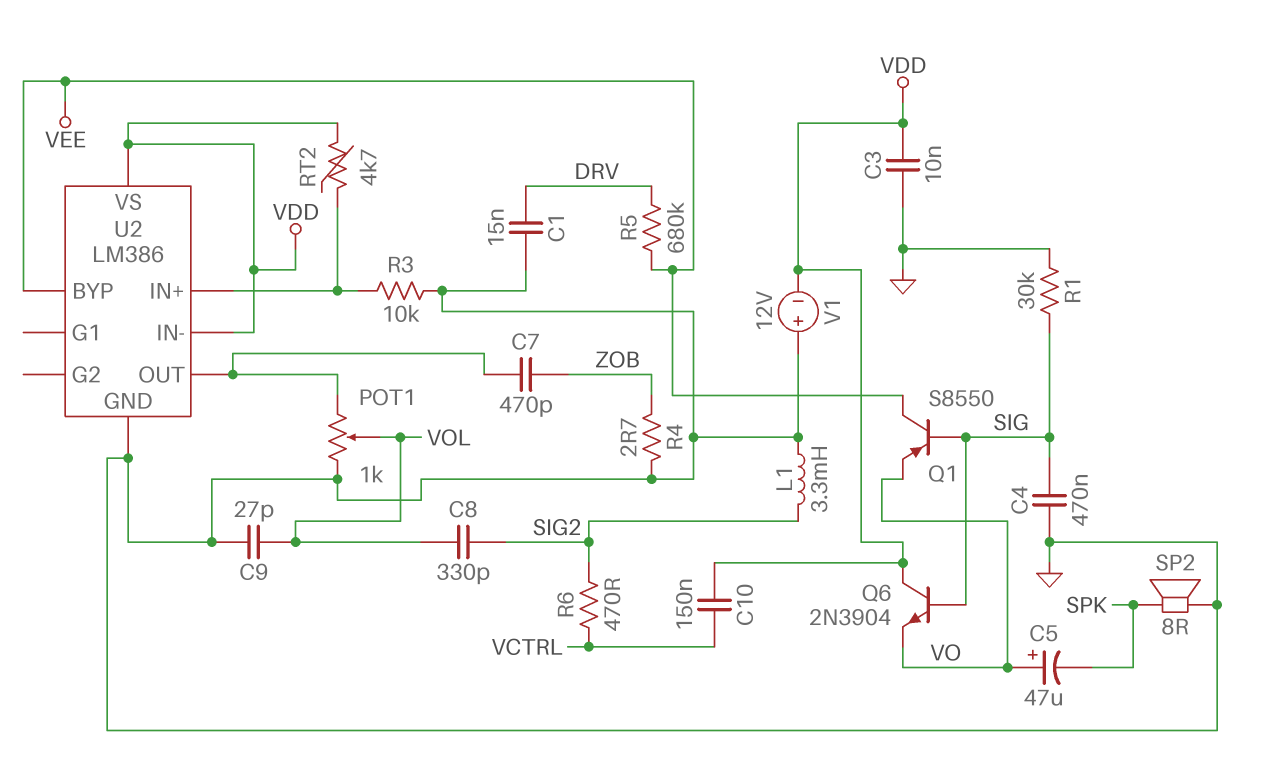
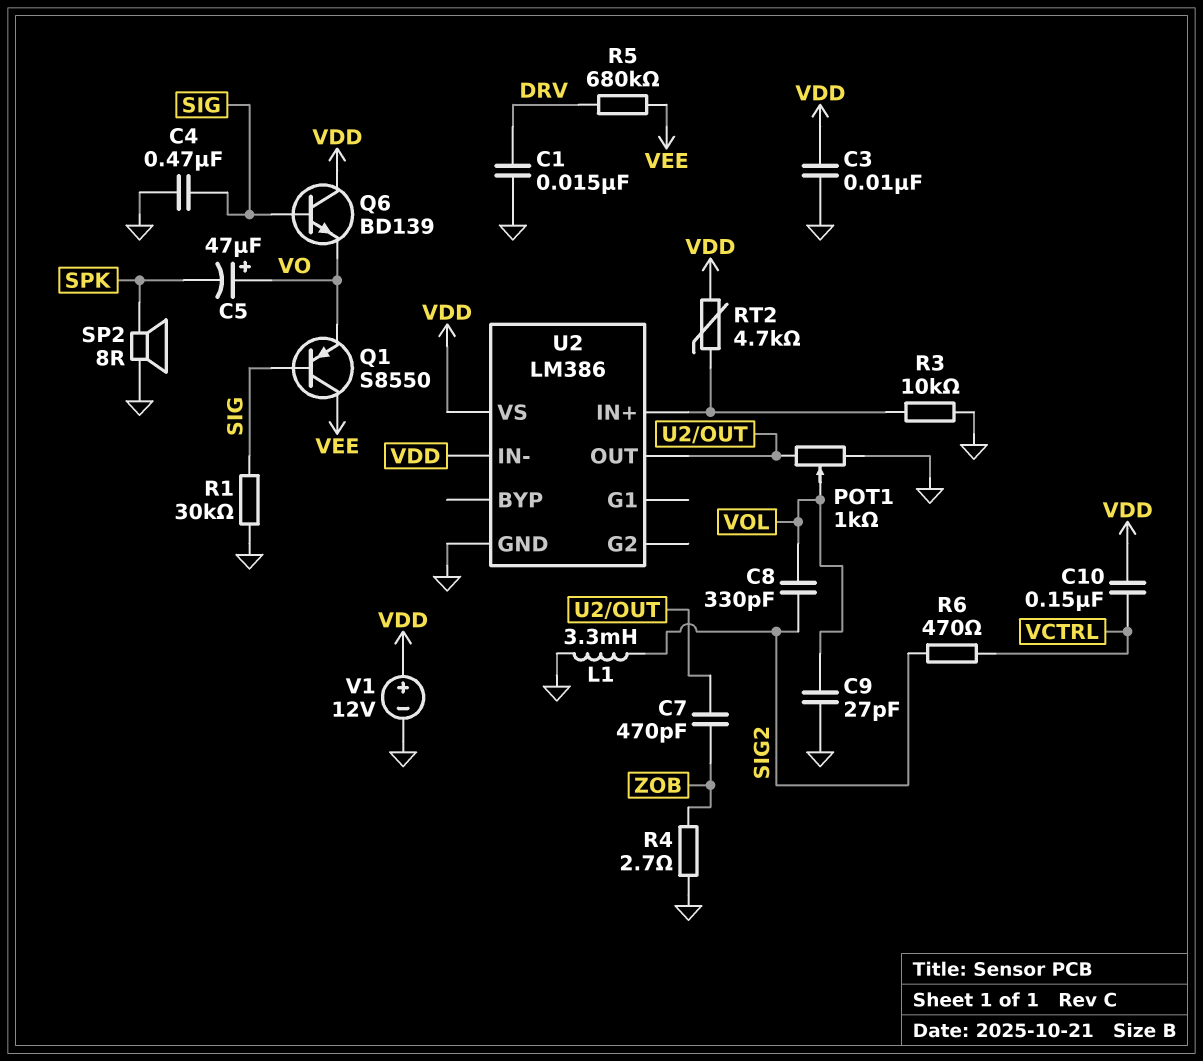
Q6: NPN 2N3904 (B SIG, C VDD, E VO) -> NPN BD139 (B SIG, C VDD, E VO)
U2 pin BYP: VEE -> none
V1: 12V (plus GND, minus VDD) -> 12V (plus VDD, minus GND)

